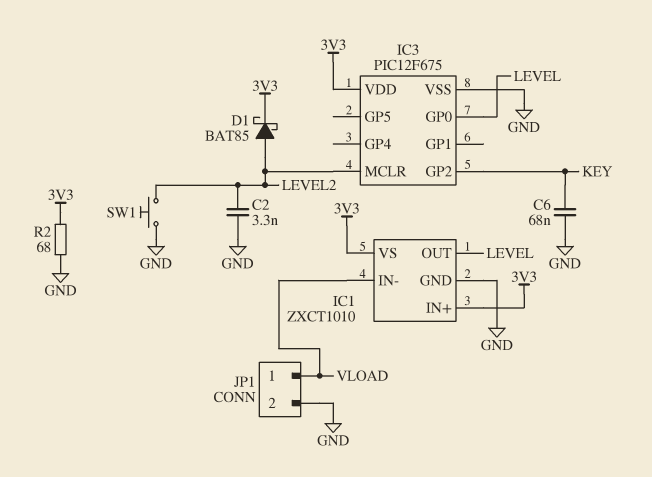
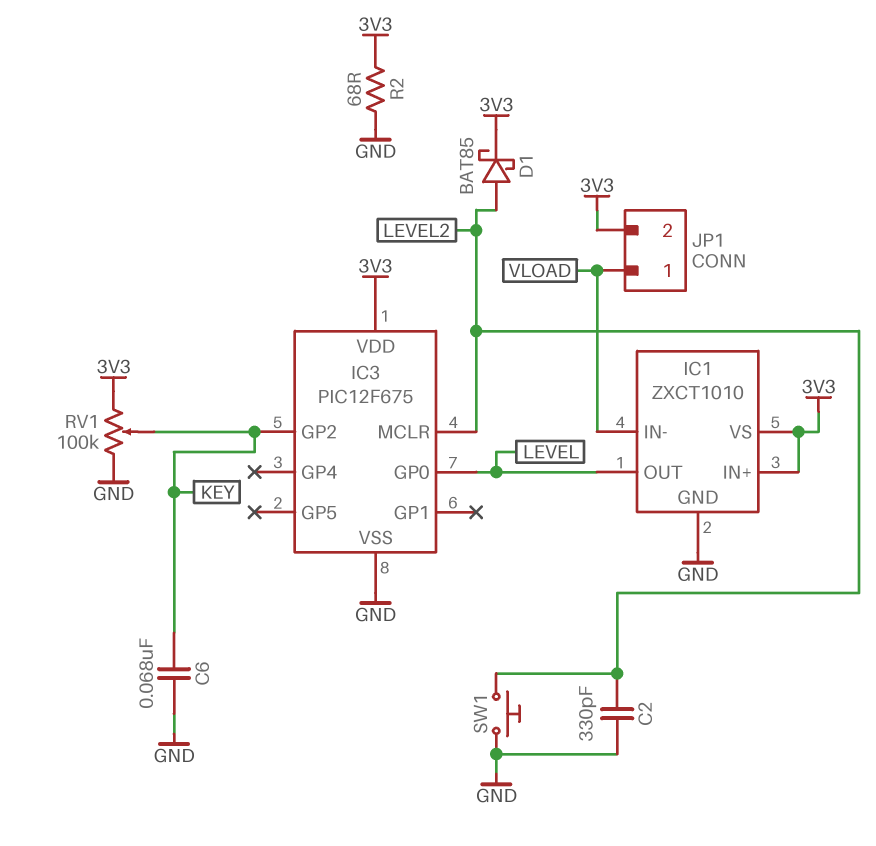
C2: 3.3nF (GND, LEVEL2) -> 330pF (GND, LEVEL2)
JP1 pin 2: GND -> 3V3
RV1: none -> 100k (3V3, GND, wiper KEY)

